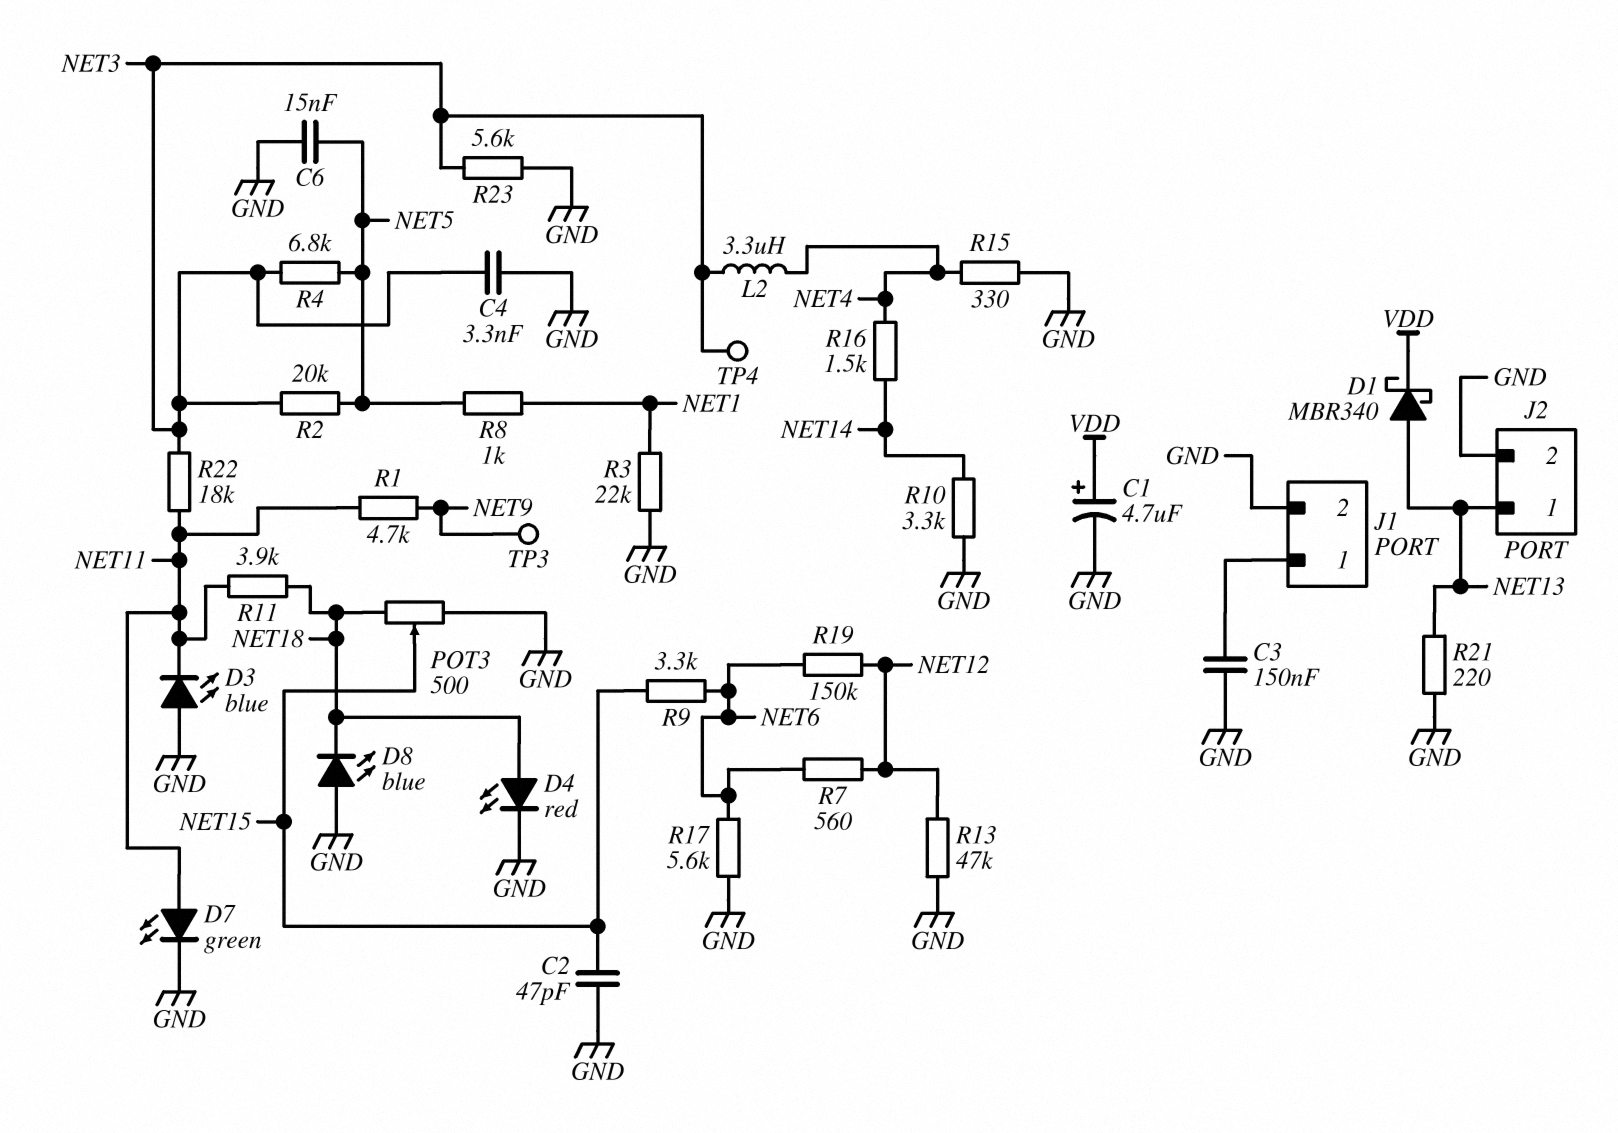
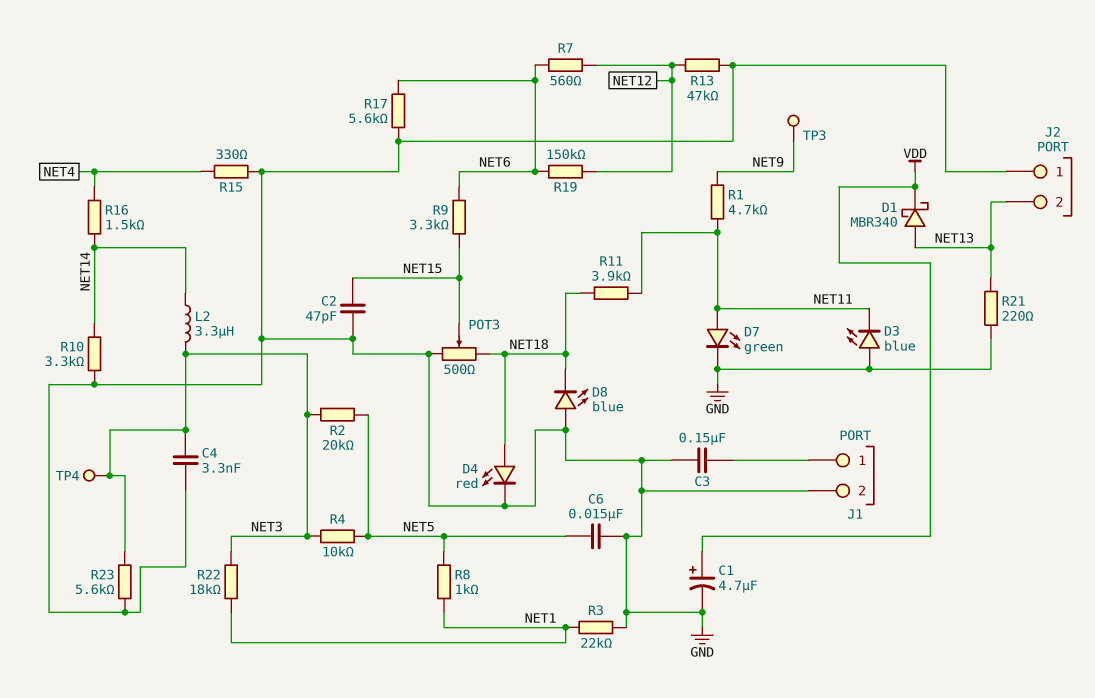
J2 pin 1: NET13 -> GND
J2 pin 2: GND -> NET13
L2: 3.3uH (NET3, NET4) -> 3.3uH (NET3, NET14)
R4: 6.8k (NET3, NET5) -> 10k (NET3, NET5)
R22: 18k (NET3, NET11) -> 18k (NET1, NET3)

